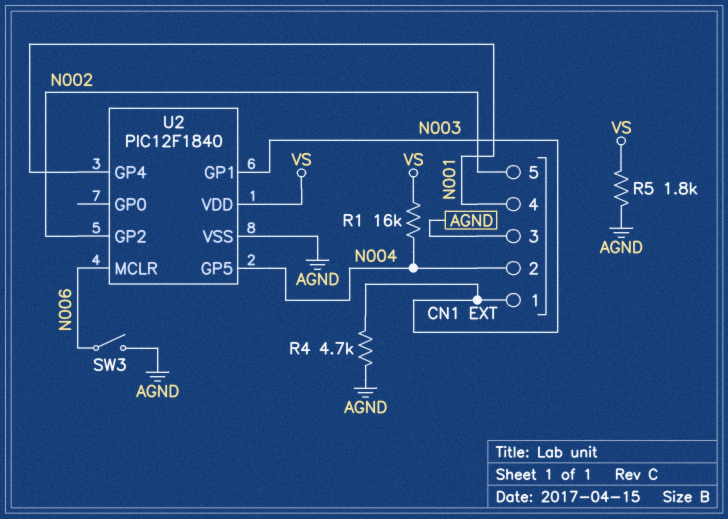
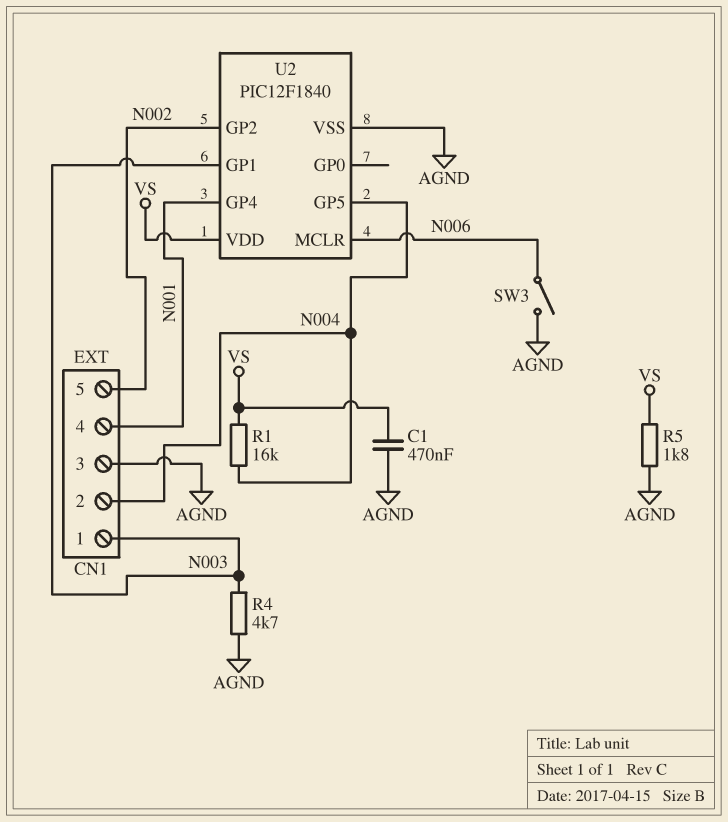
C1: none -> 470nF (AGND, VS)

